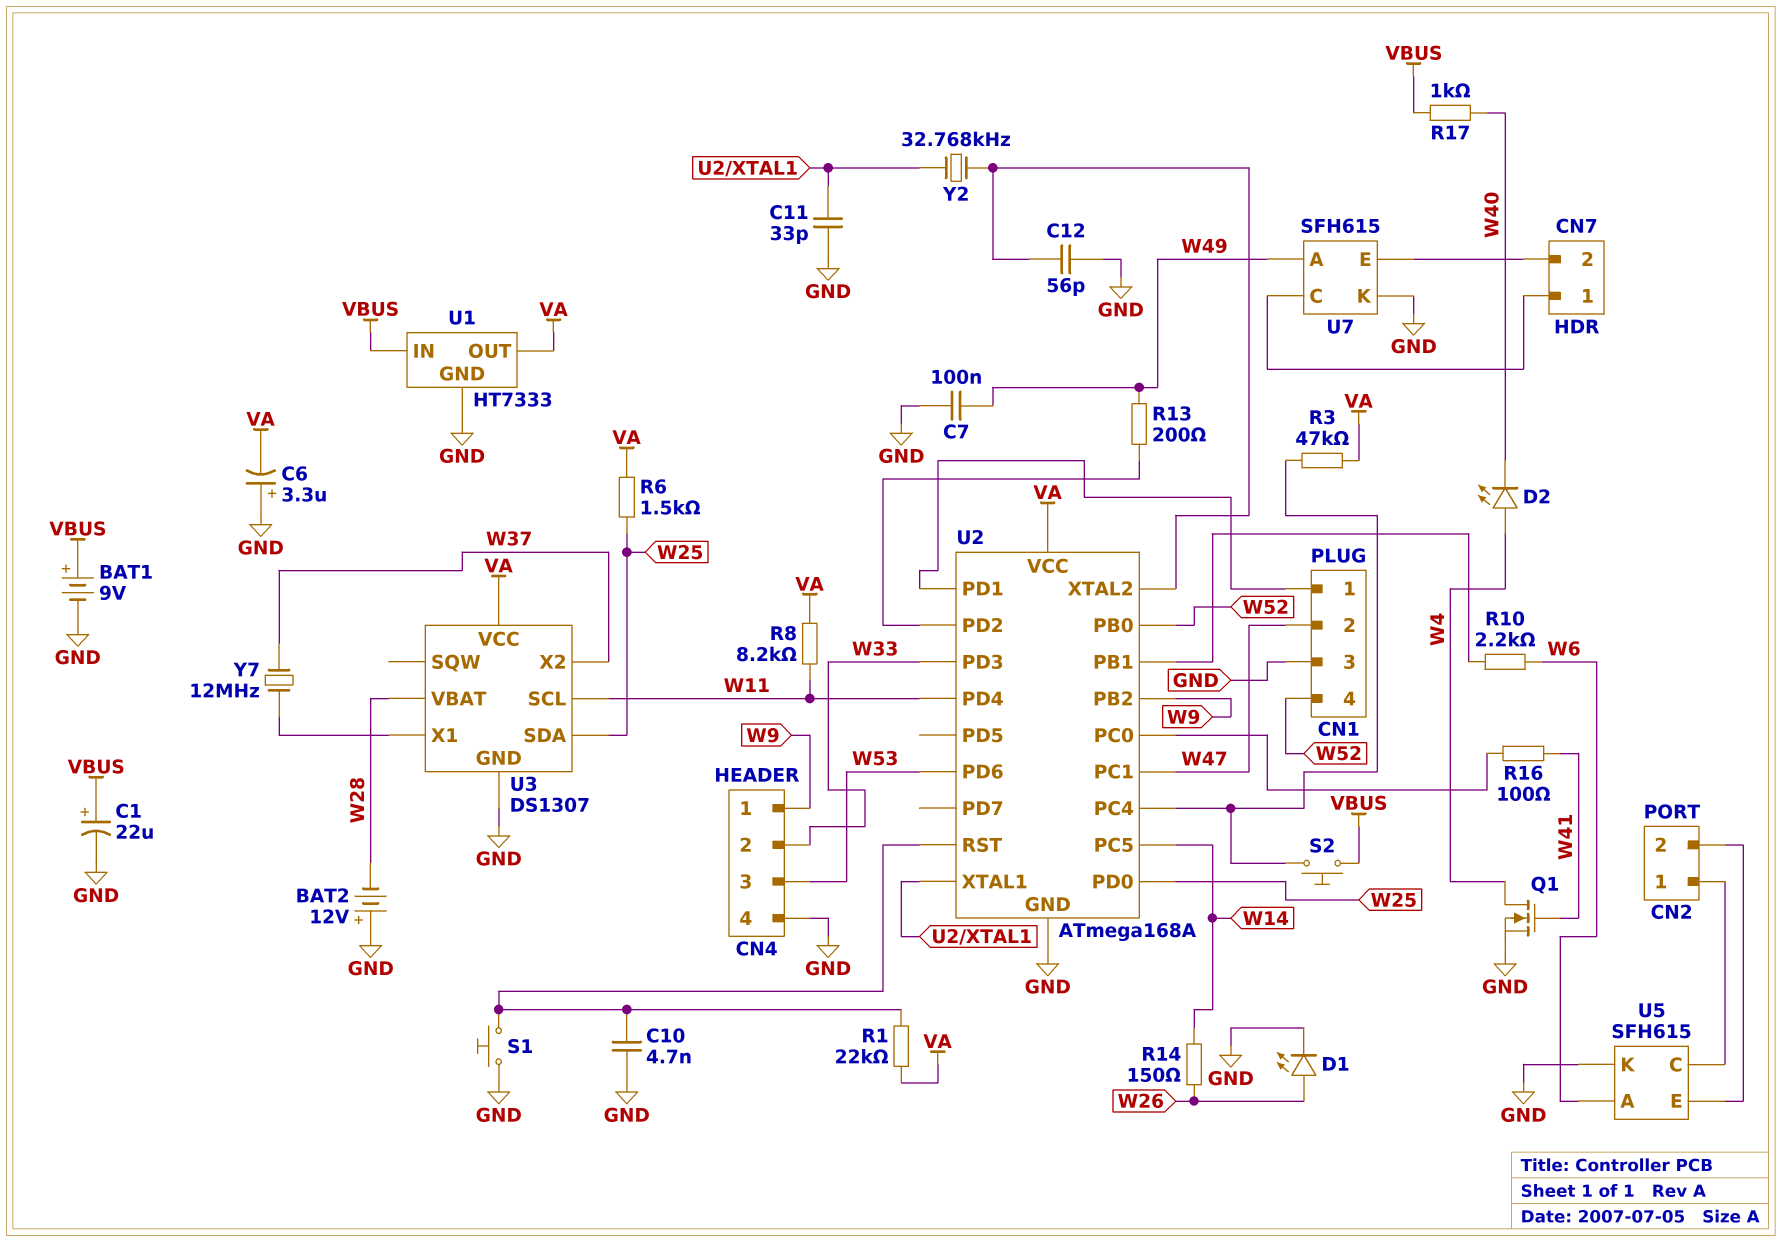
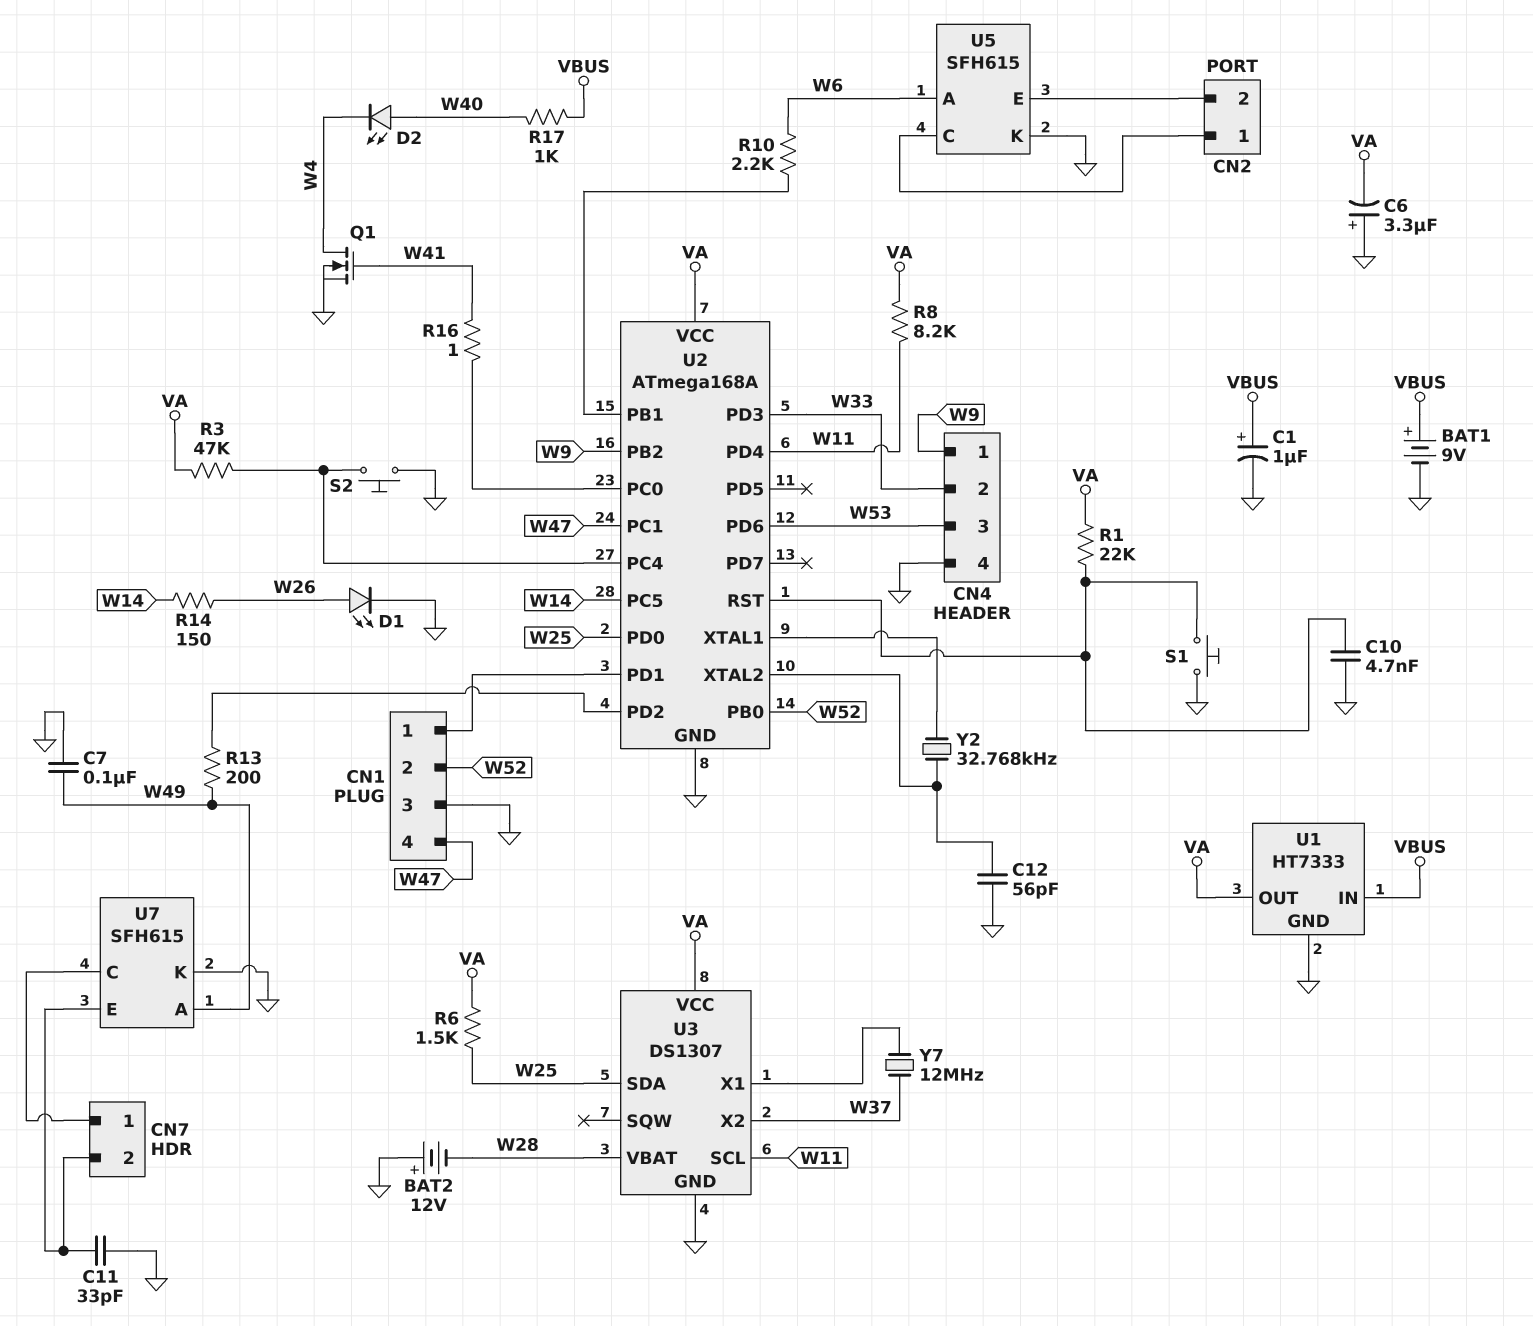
C1: 22uF (plus VBUS, minus GND) -> 1uF (plus VBUS, minus GND)
C11: 33pF (GND, U2/XTAL1) -> 33pF (CN7/2, GND)
CN1 pin 2: W47 -> W52
CN1 pin 4: W52 -> W47
D2: LED (A W4, K W40) -> LED (A W40, K W4)
R16: 100 (U2/PC0, W41) -> 1 (U2/PC0, W41)
S2: button (U2/PC4, VBUS) -> button (GND, U2/PC4)

